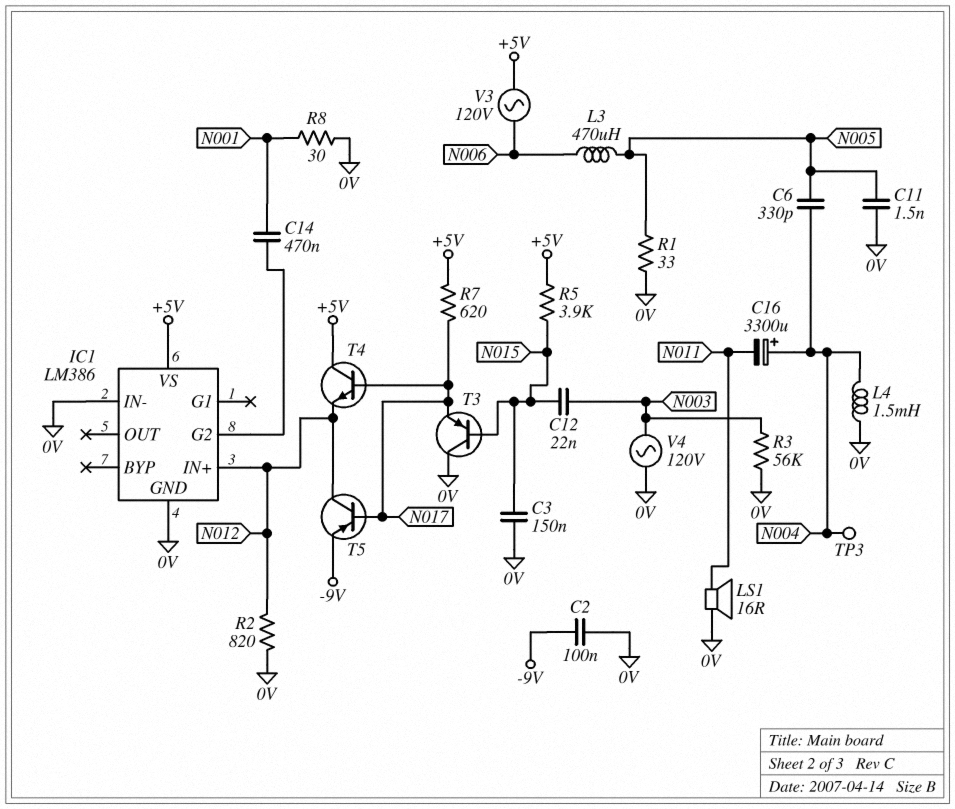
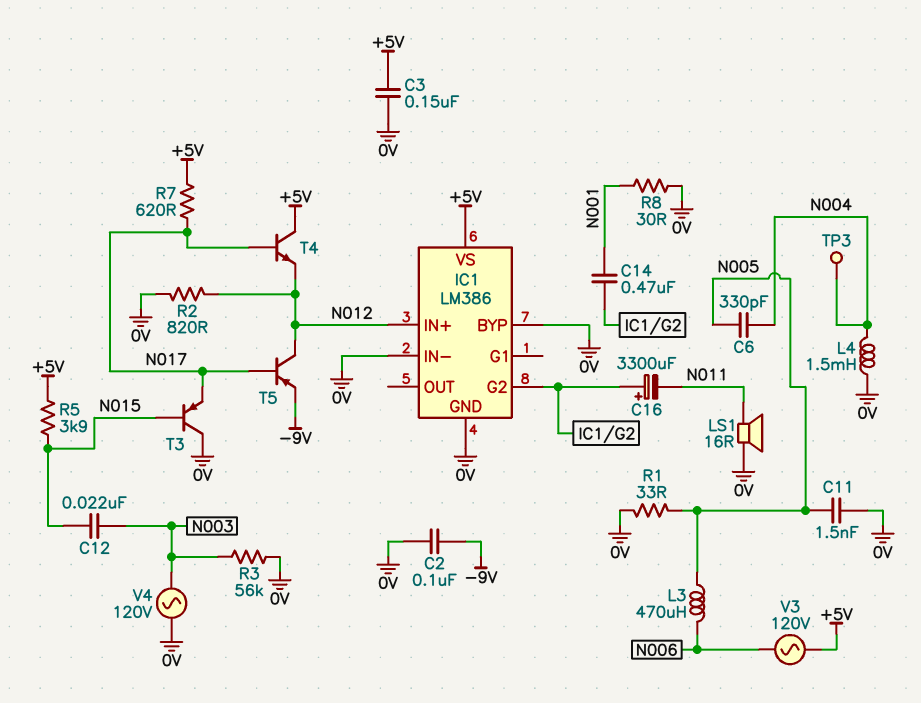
C3: 150nF (0V, N015) -> 150nF (+5V, 0V)
C16: 3300uF (plus N004, minus N011) -> 3300uF (plus IC1/G2, minus N011)
IC1 pin BYP: none -> 0V

